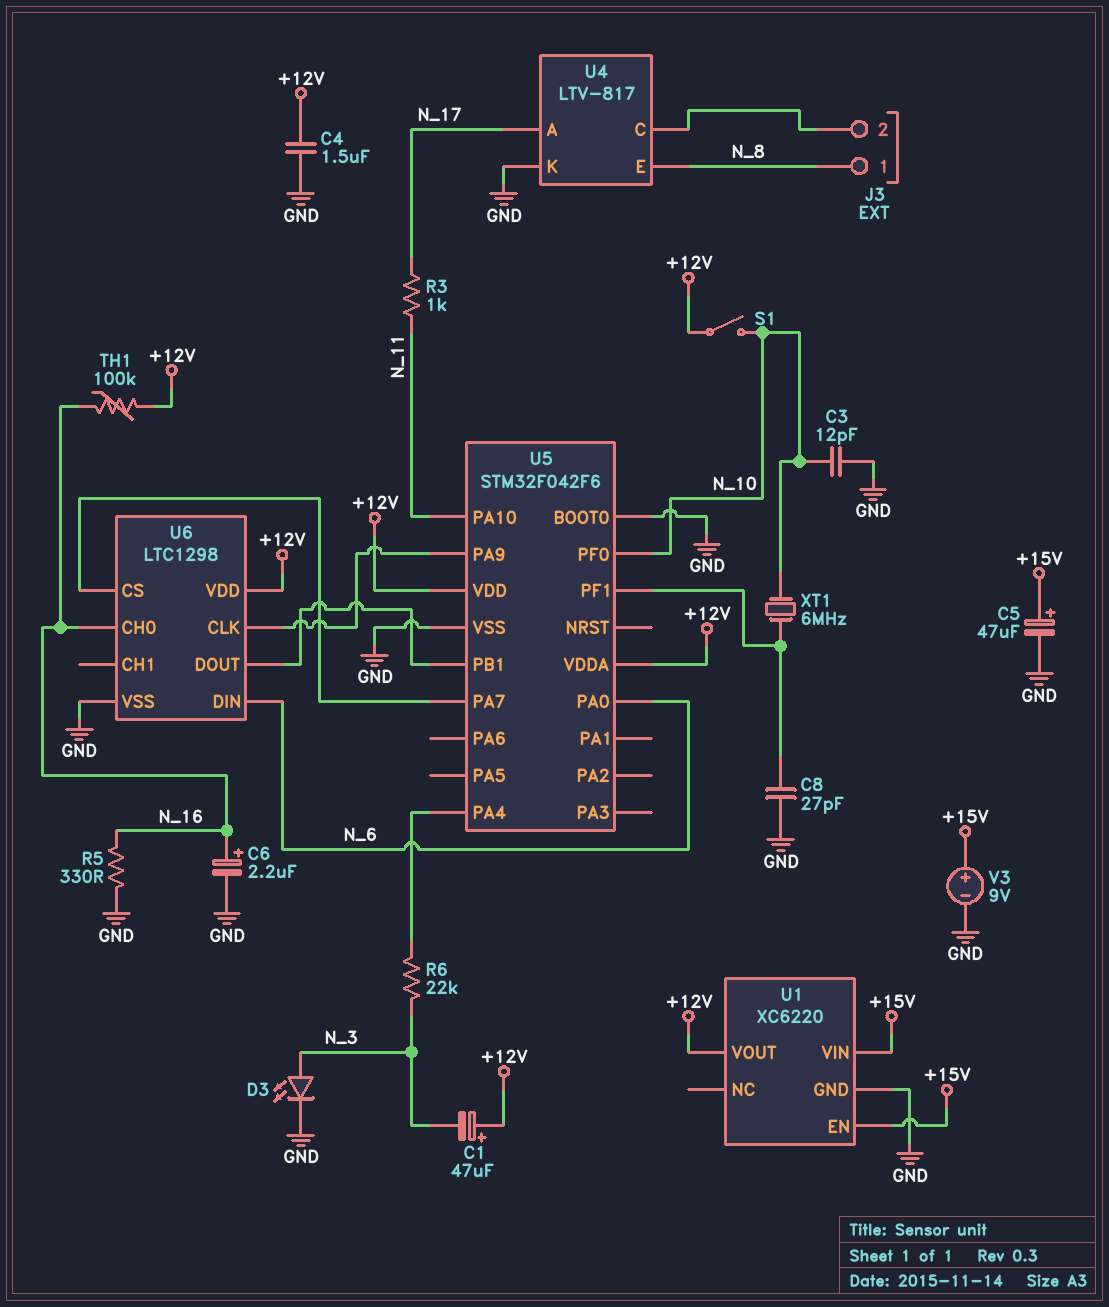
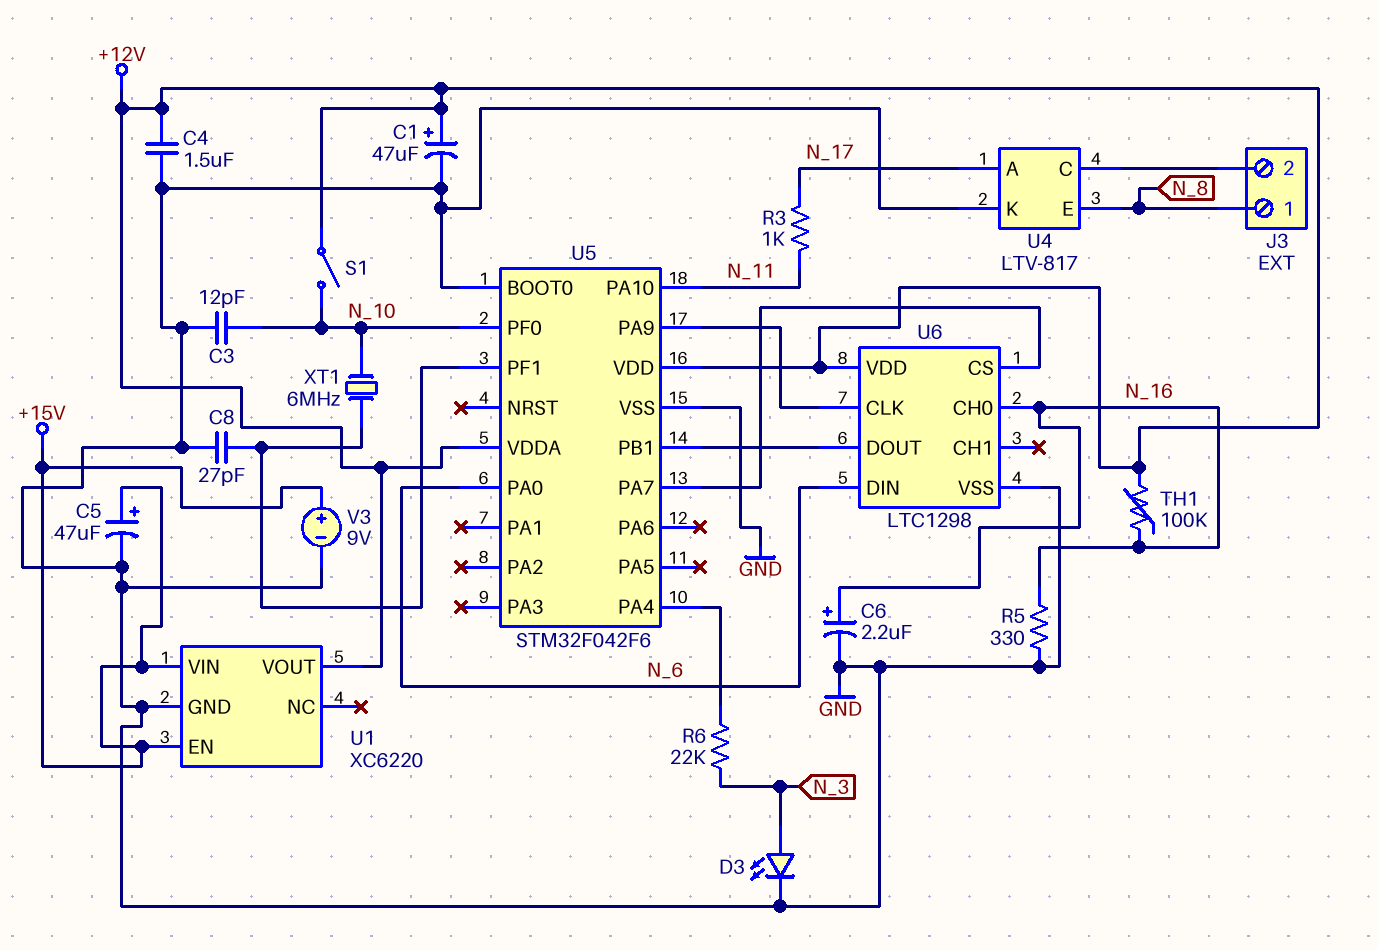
C1: 47uF (plus +12V, minus N_3) -> 47uF (plus +12V, minus GND)

